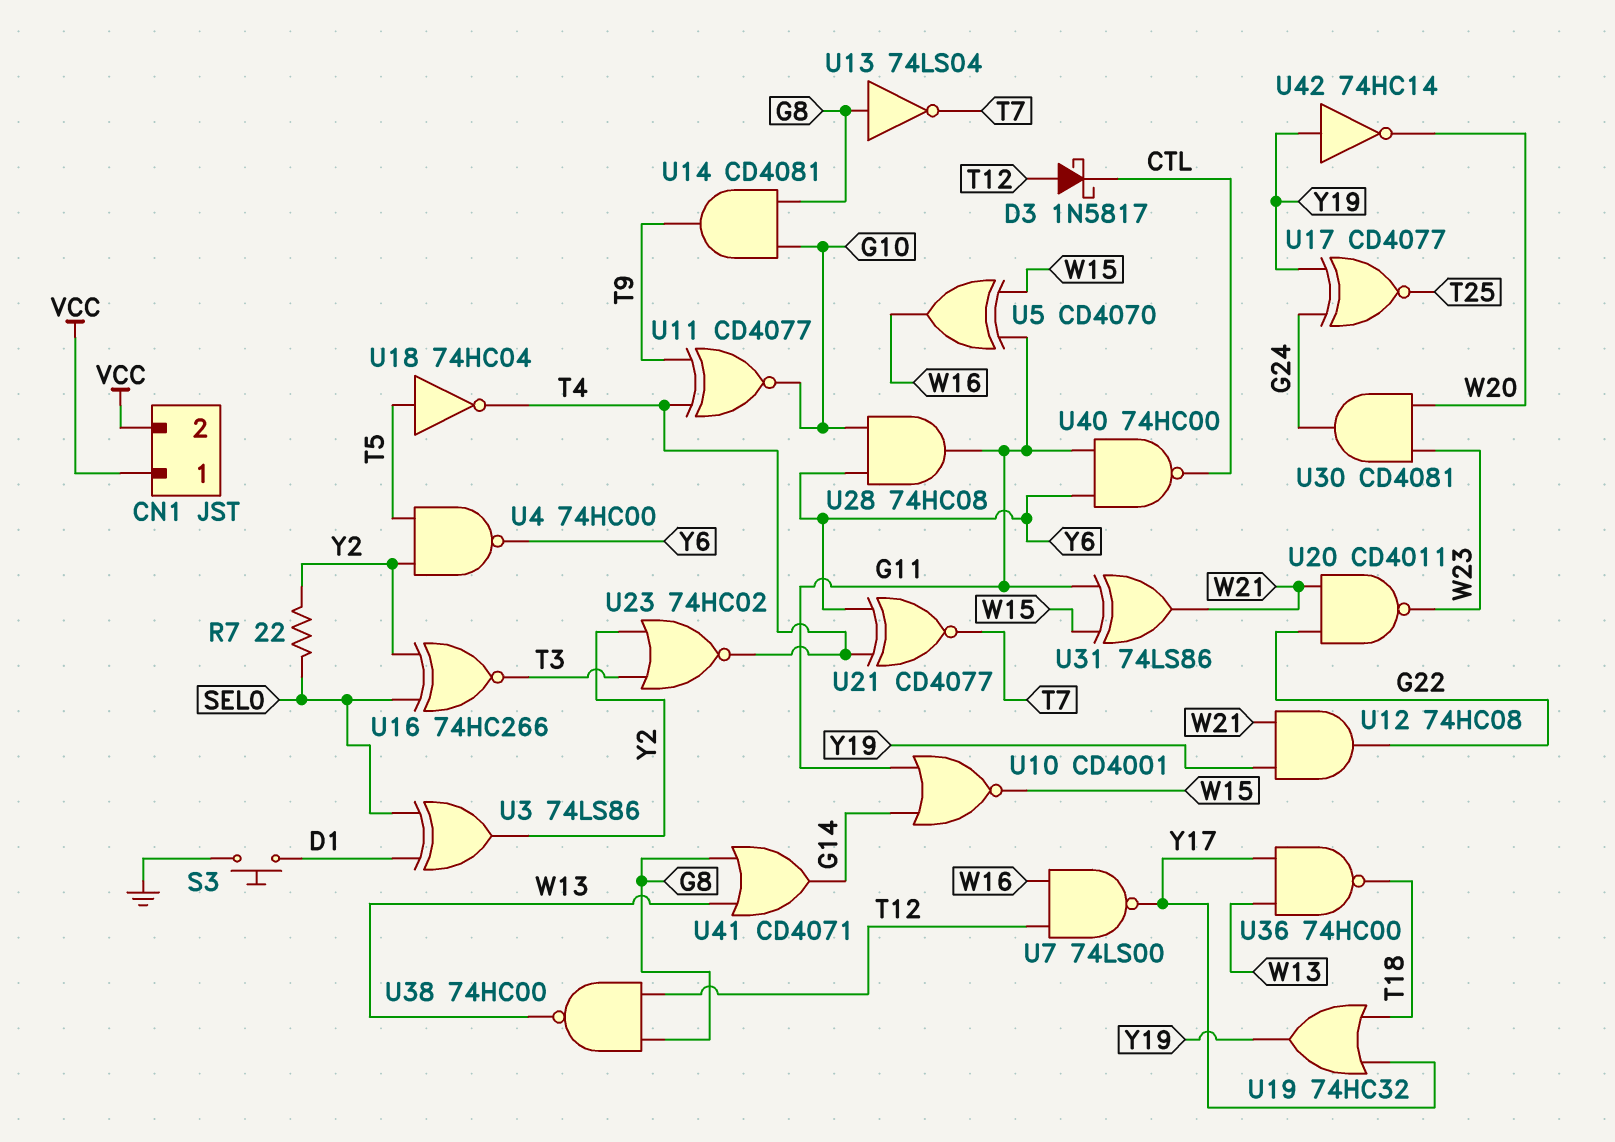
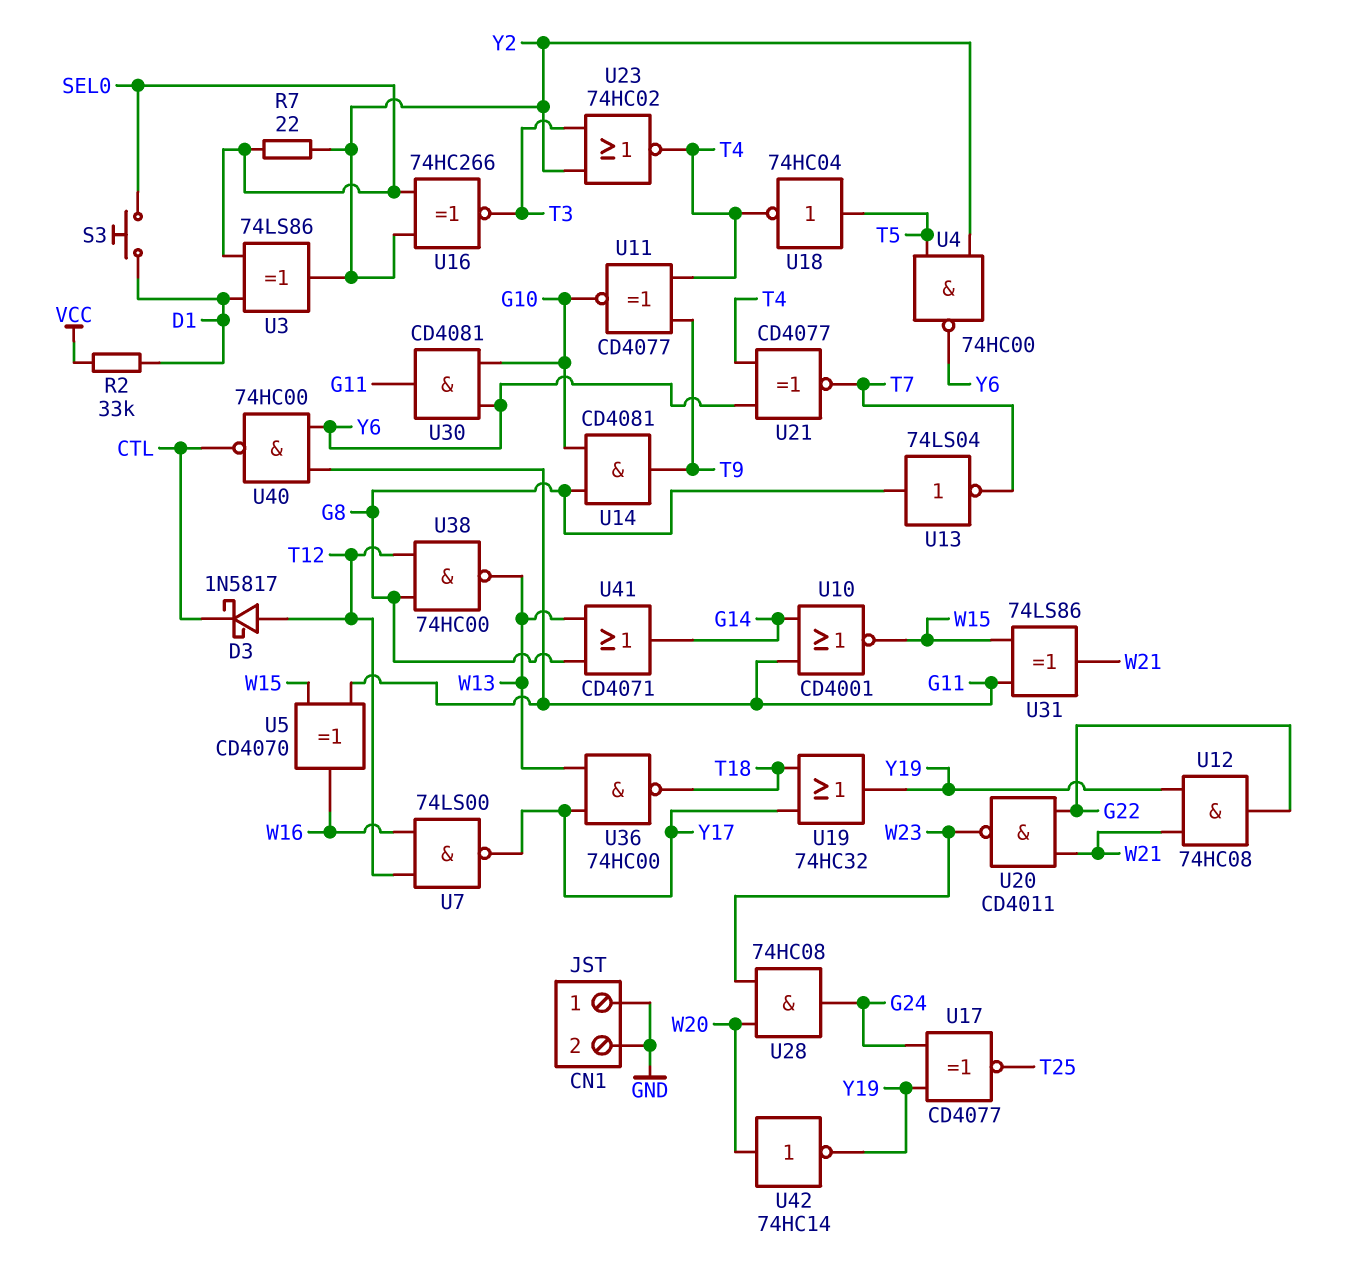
CN1 pin 1: VCC -> GND
CN1 pin 2: VCC -> GND
R2: none -> 33k (D1, VCC)
S3: button (D1, GND) -> button (D1, SEL0)
U28: AND 74HC08 (in G10, in Y6, out G11) -> AND 74HC08 (in W20, in W23, out G24)
U30: AND CD4081 (in W20, in W23, out G24) -> AND CD4081 (in G10, in Y6, out G11)
U42: NOT 74HC14 (in Y19, out W20) -> NOT 74HC14 (in W20, out Y19)

